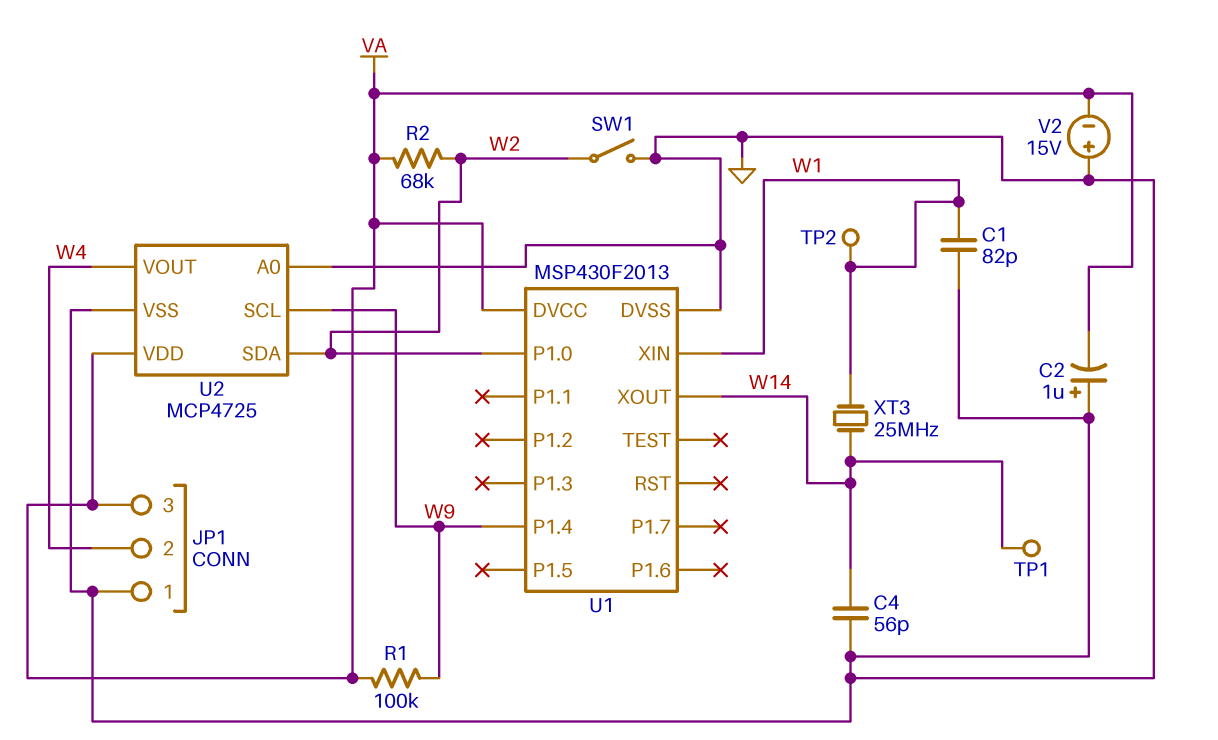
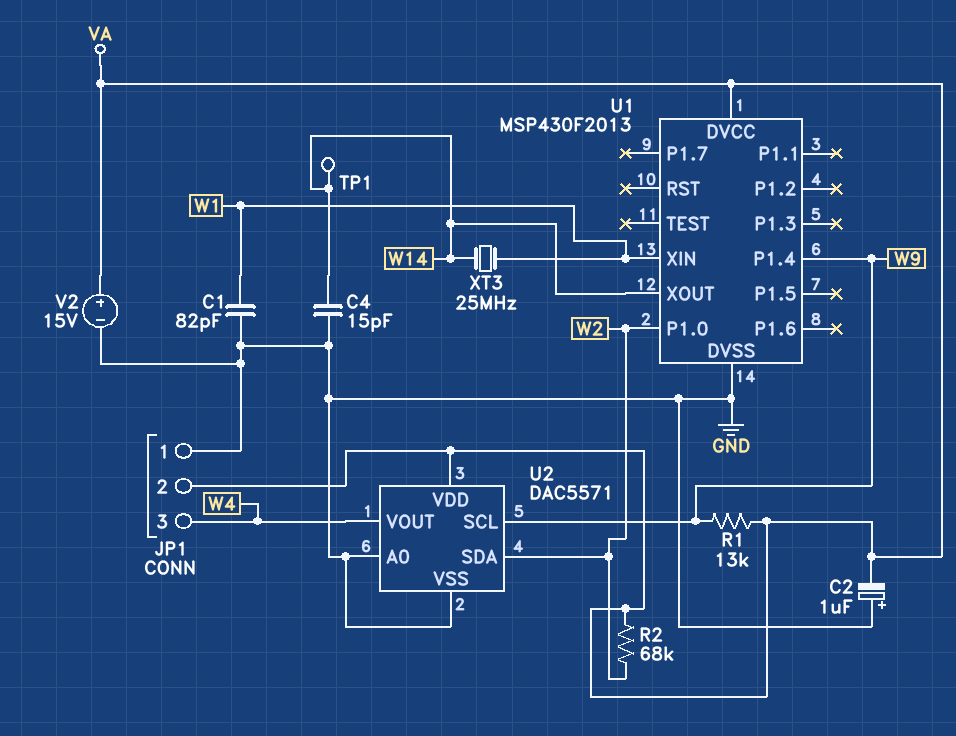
C4: 56pF (GND, W14) -> 15pF (GND, W14)
JP1 pin 2: W4 -> VA
JP1 pin 3: VA -> W4
R1: 100k (VA, W9) -> 13k (VA, W9)
SW1: switch (GND, W2) -> none
TP2: test point (W1) -> none
U2: MCP4725 -> DAC5571
V2: 15V (plus GND, minus VA) -> 15V (plus VA, minus GND)

